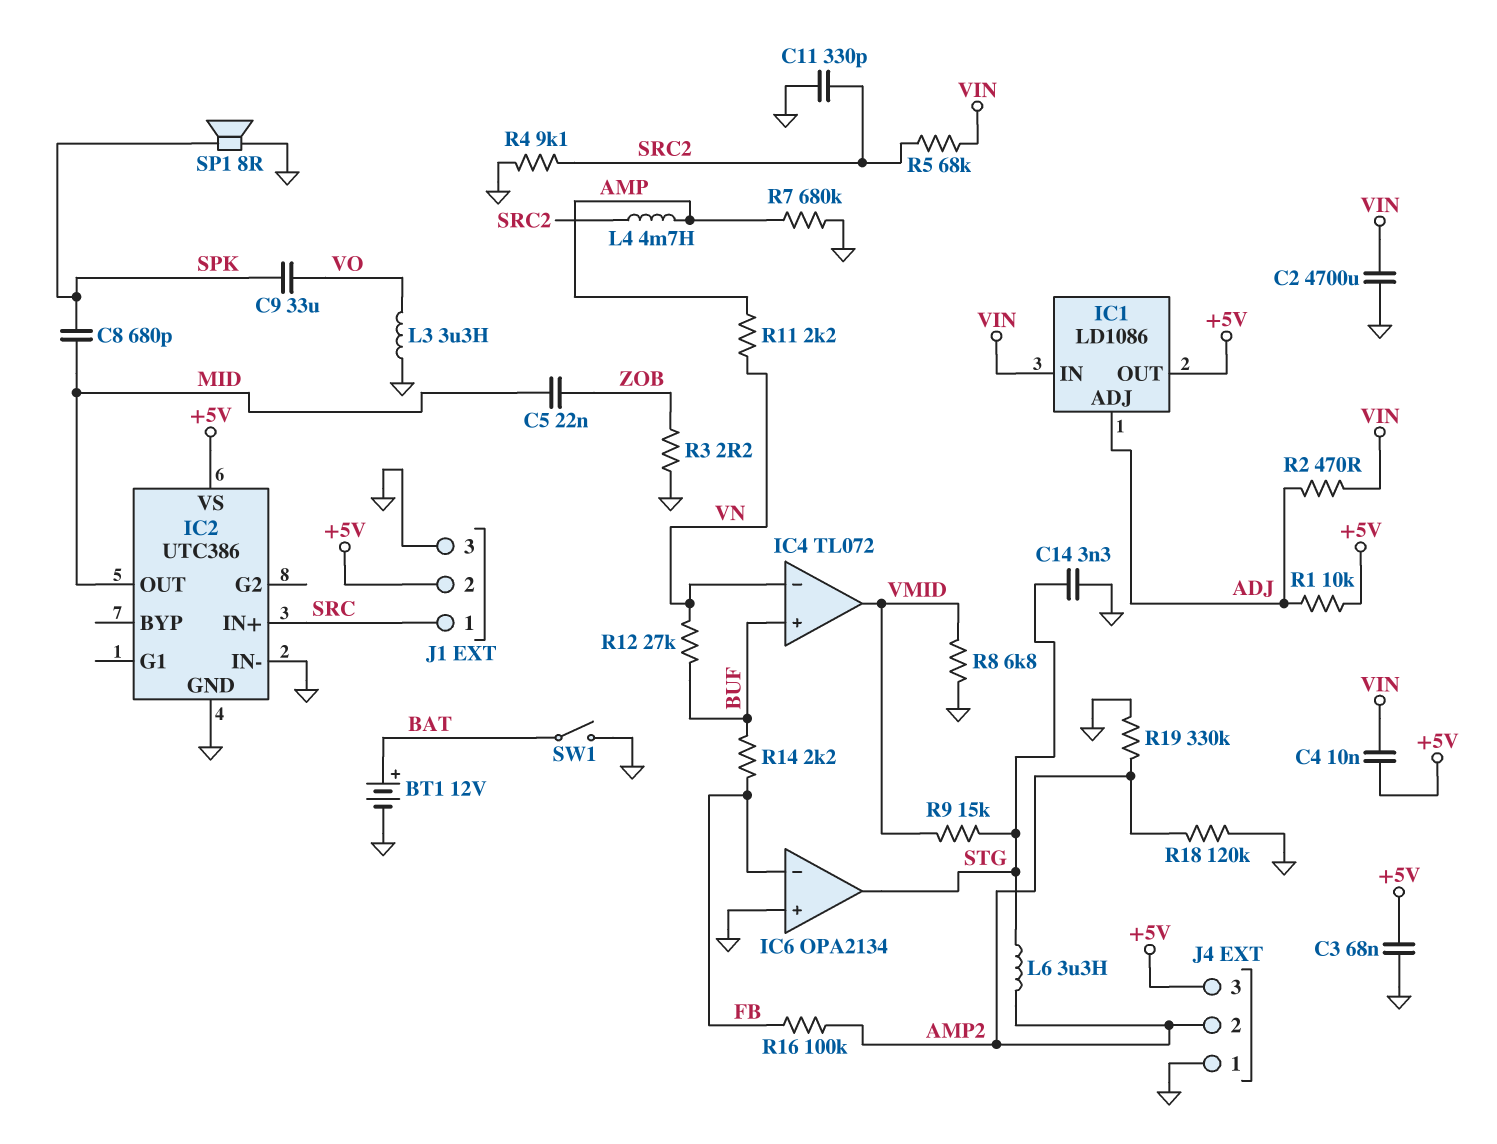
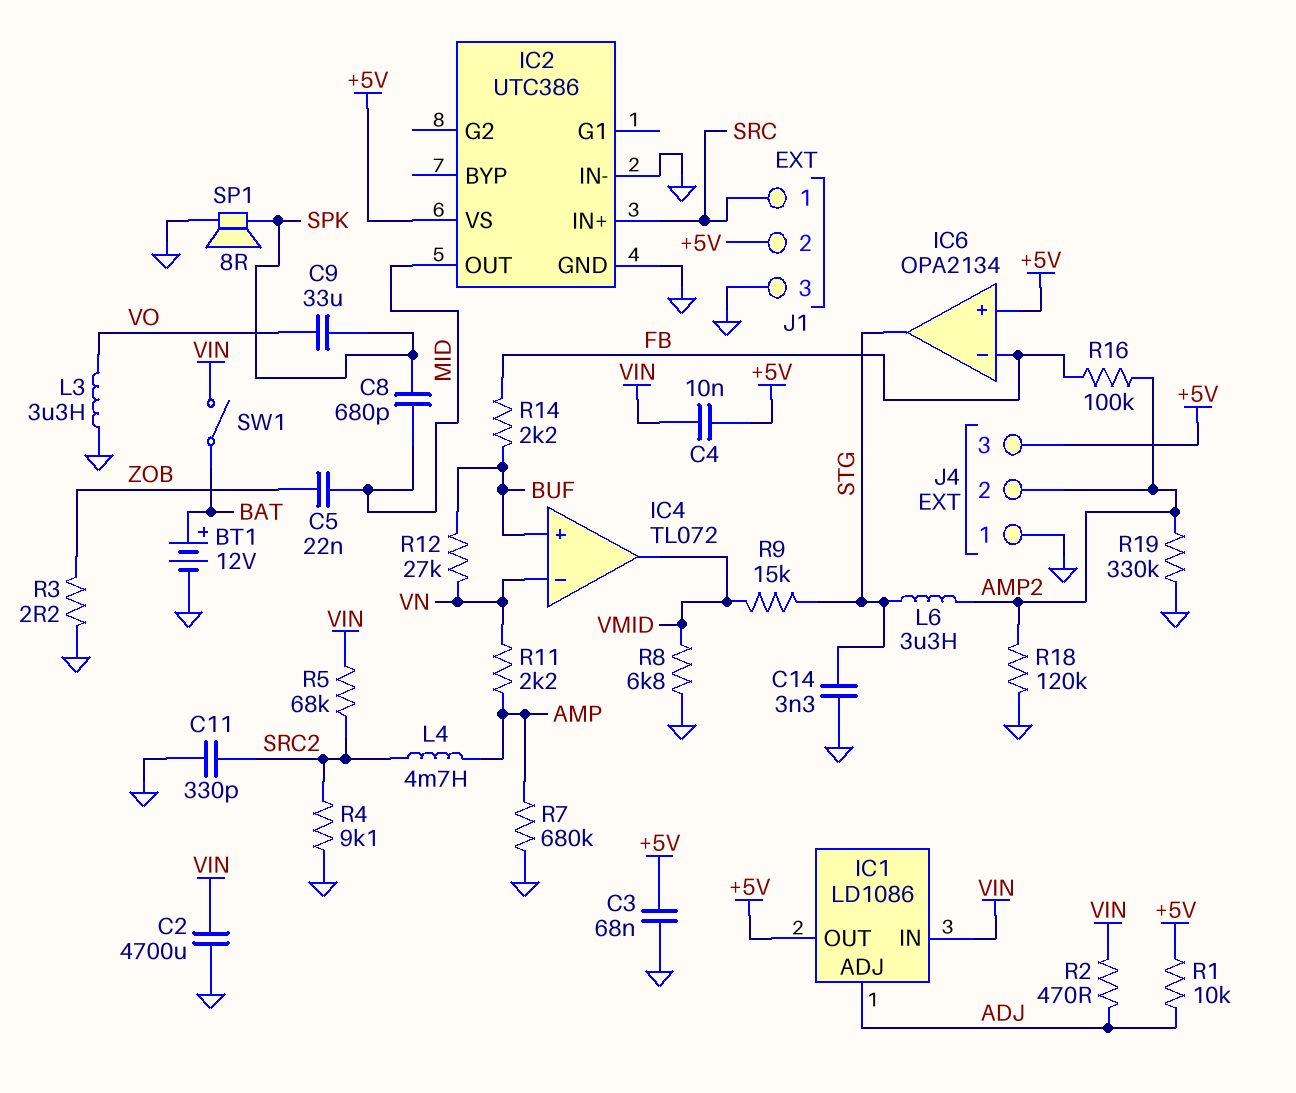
IC6 pin in+: GND -> +5V
SW1: switch (BAT, GND) -> switch (BAT, VIN)

